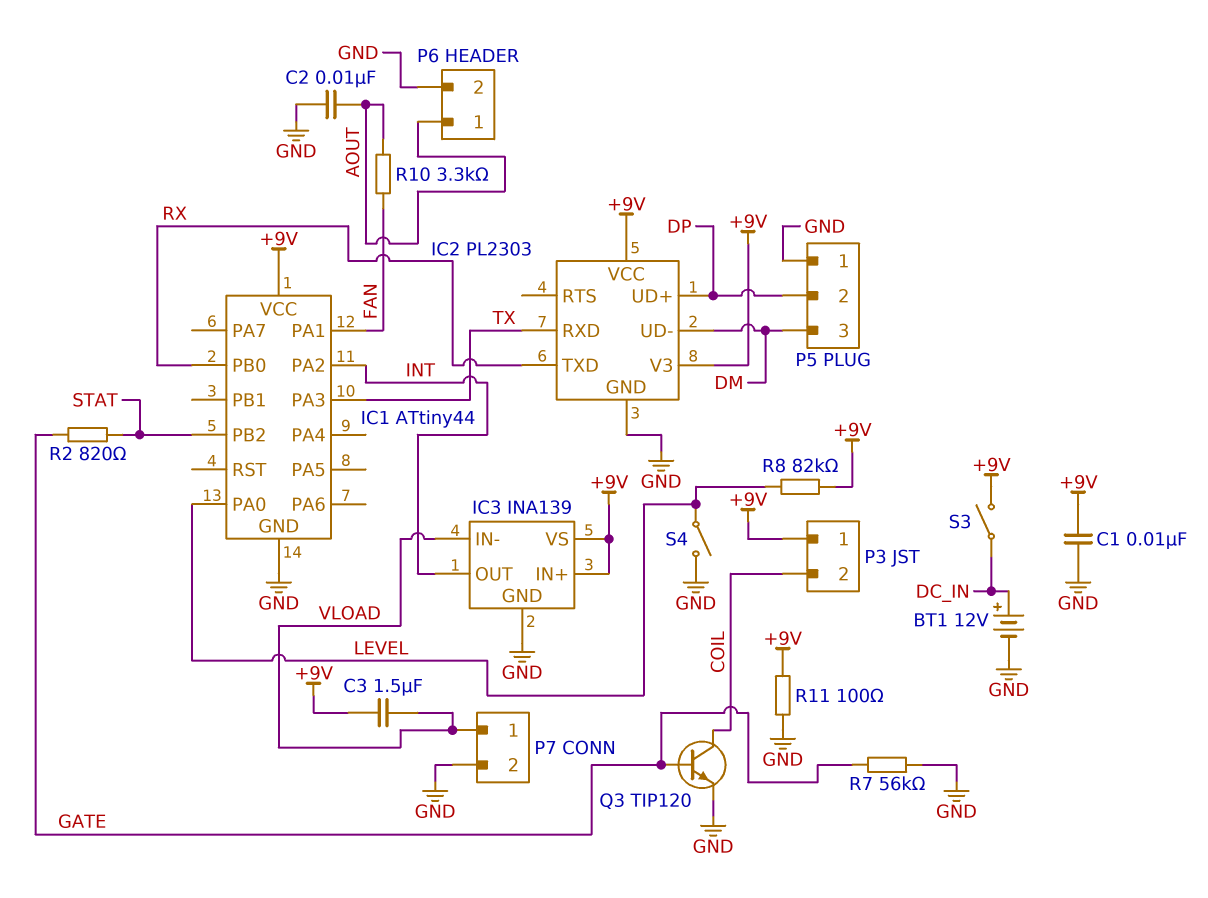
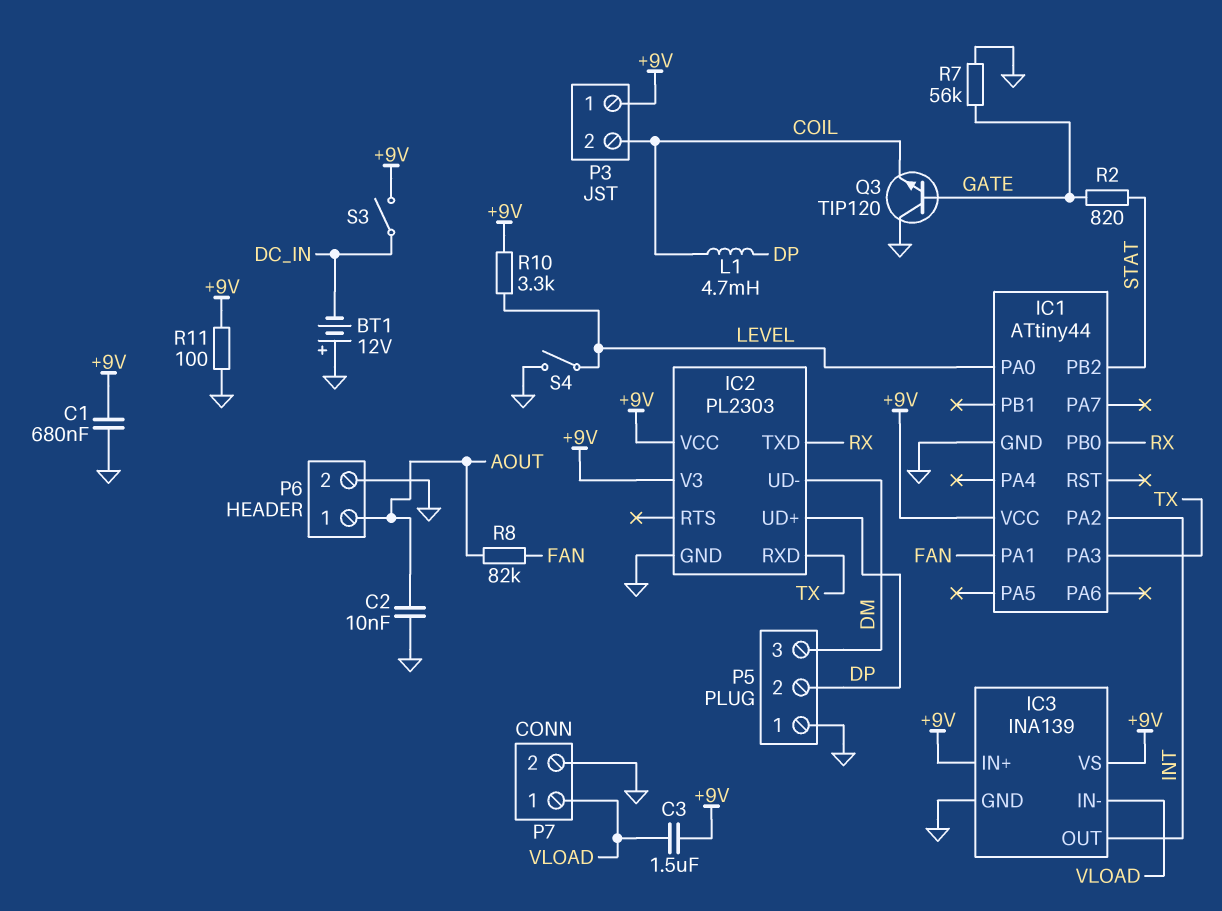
BT1: 12V (plus DC_IN, minus GND) -> 12V (plus GND, minus DC_IN)
C1: 10nF (+9V, GND) -> 680nF (+9V, GND)
L1: none -> 4.7mH (COIL, DP)
Q3: NPN TIP120 (B GATE, C COIL, E GND) -> NPN TIP120 (B GATE, C GND, E COIL)
R8: 82k (+9V, LEVEL) -> 82k (AOUT, FAN)
R10: 3.3k (AOUT, FAN) -> 3.3k (+9V, LEVEL)

